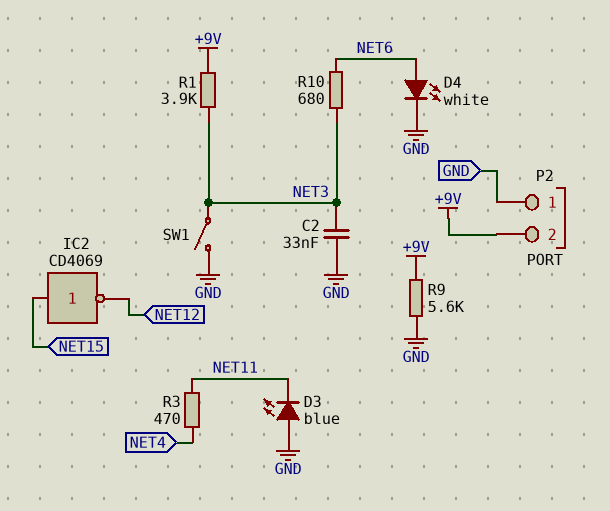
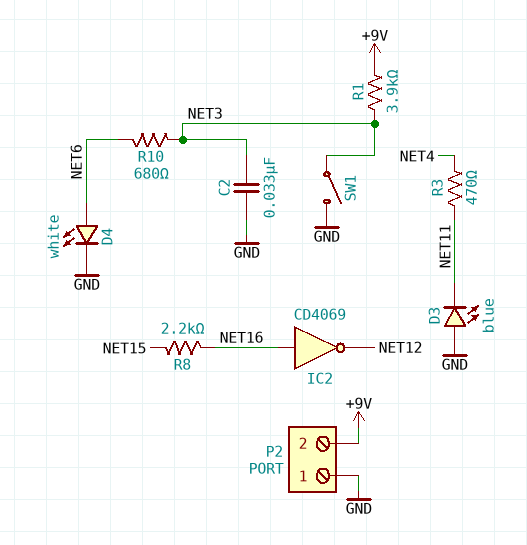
IC2: NOT CD4069 (in NET15, out NET12) -> NOT CD4069 (in NET16, out NET12)
R8: none -> 2.2k (NET15, NET16)
R9: 5.6k (+9V, GND) -> none

